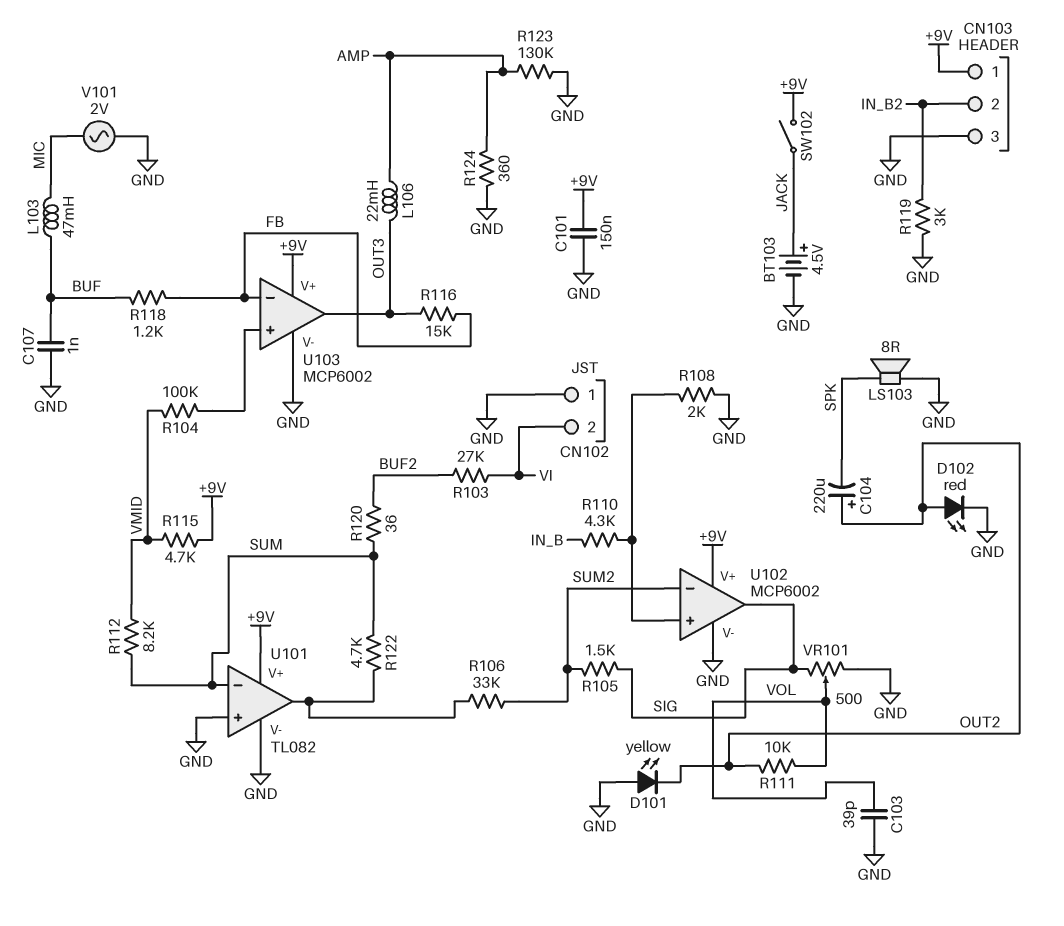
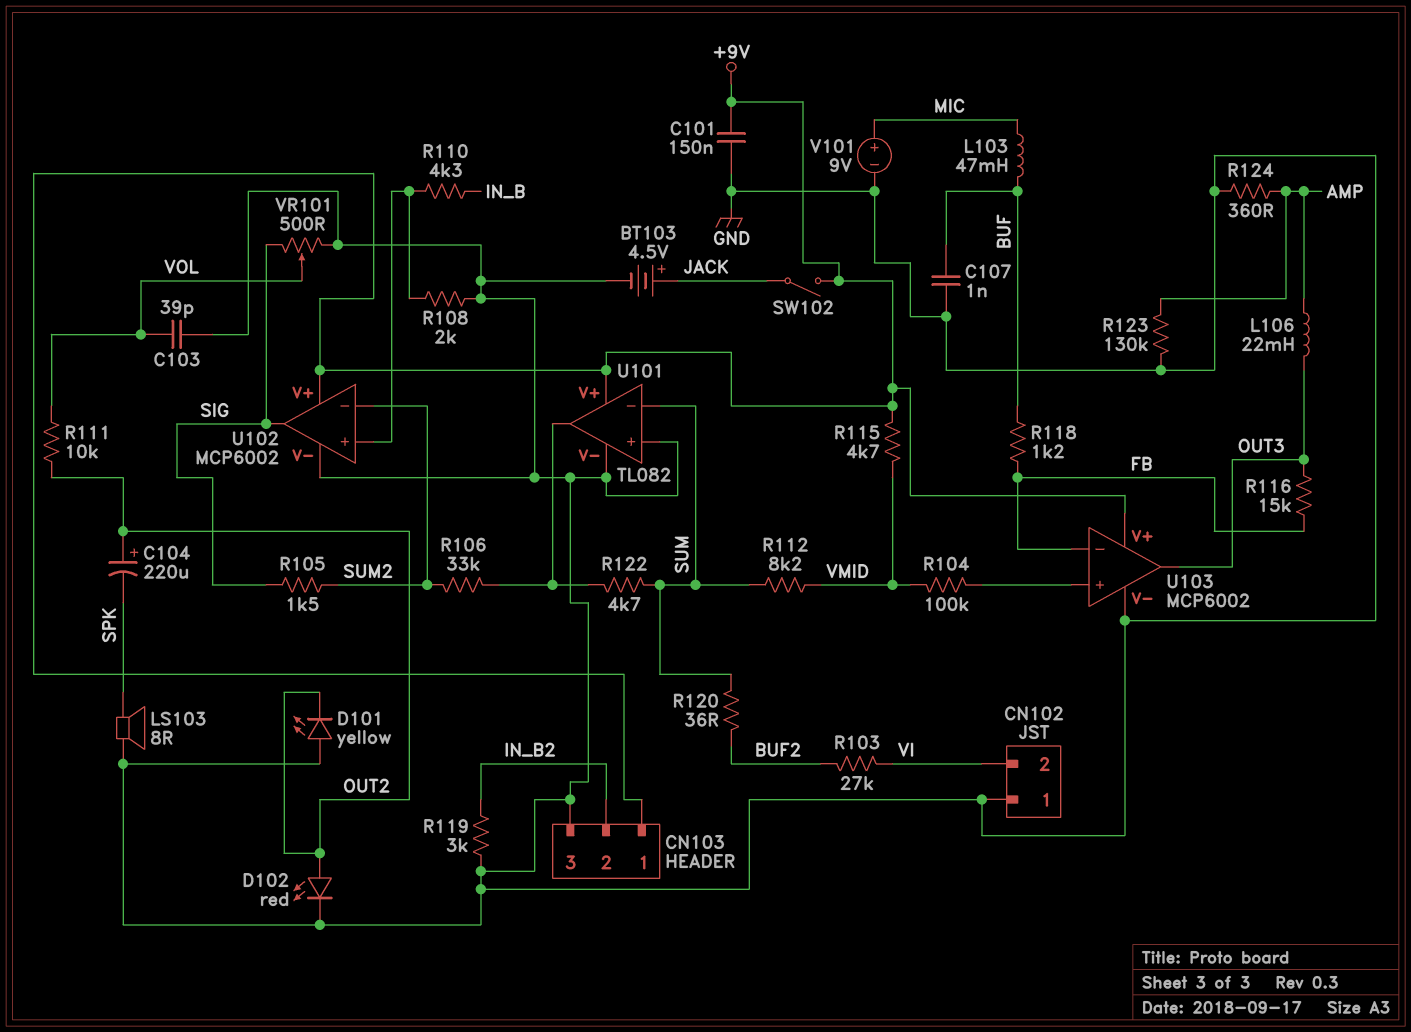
V101: AC 2V (GND, MIC) -> 9V (plus MIC, minus GND)

